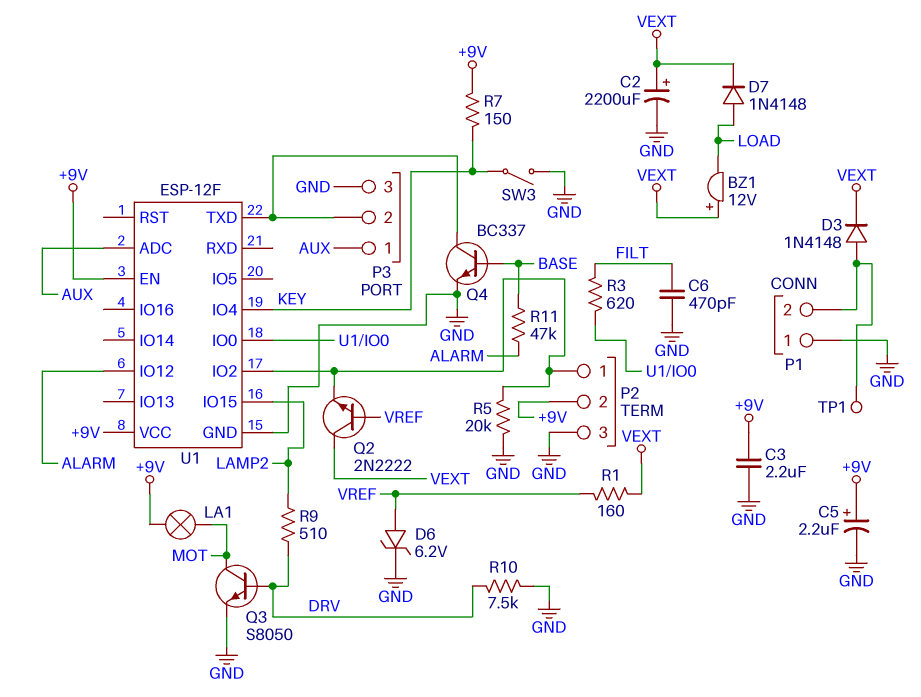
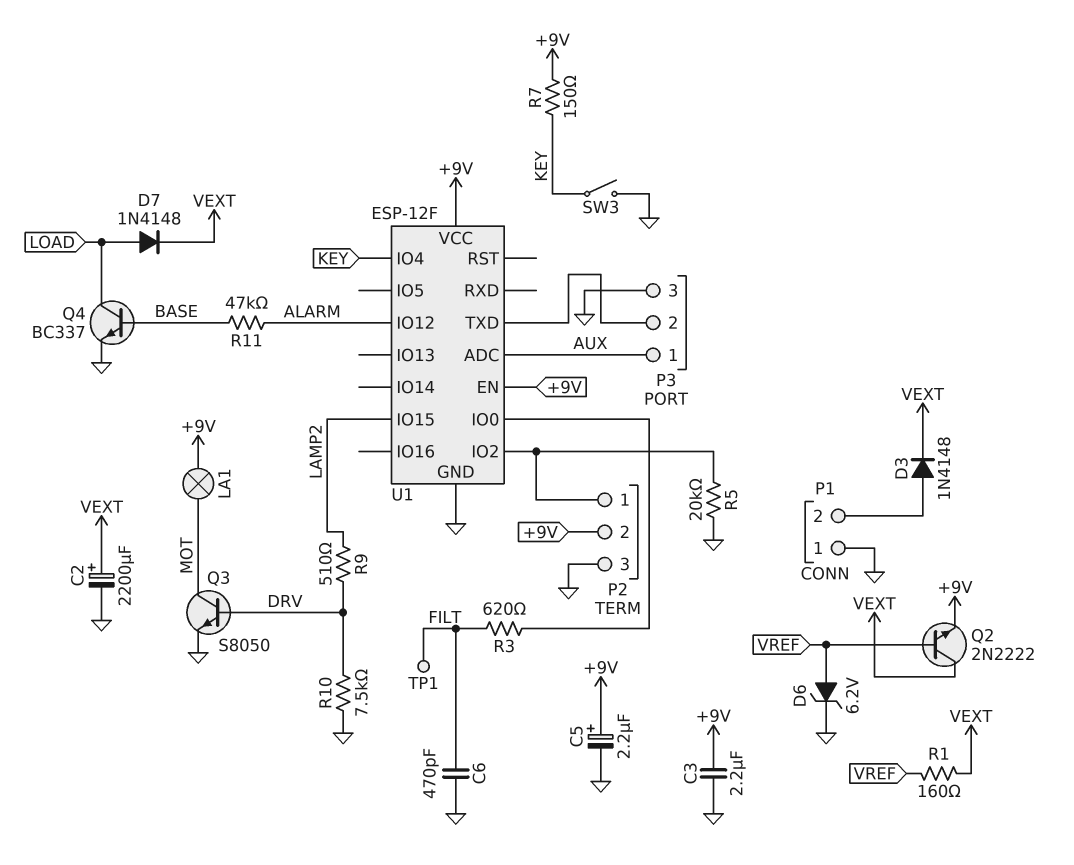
BZ1: buzzer 12V (plus VEXT, minus LOAD) -> none
Q2: NPN 2N2222 (B VREF, C VEXT, E P2/1) -> NPN 2N2222 (B VREF, C VEXT, E +9V)
Q4: NPN BC337 (B BASE, C P3/2, E GND) -> NPN BC337 (B BASE, C LOAD, E GND)
TP1: test point (P1/2) -> test point (FILT)

